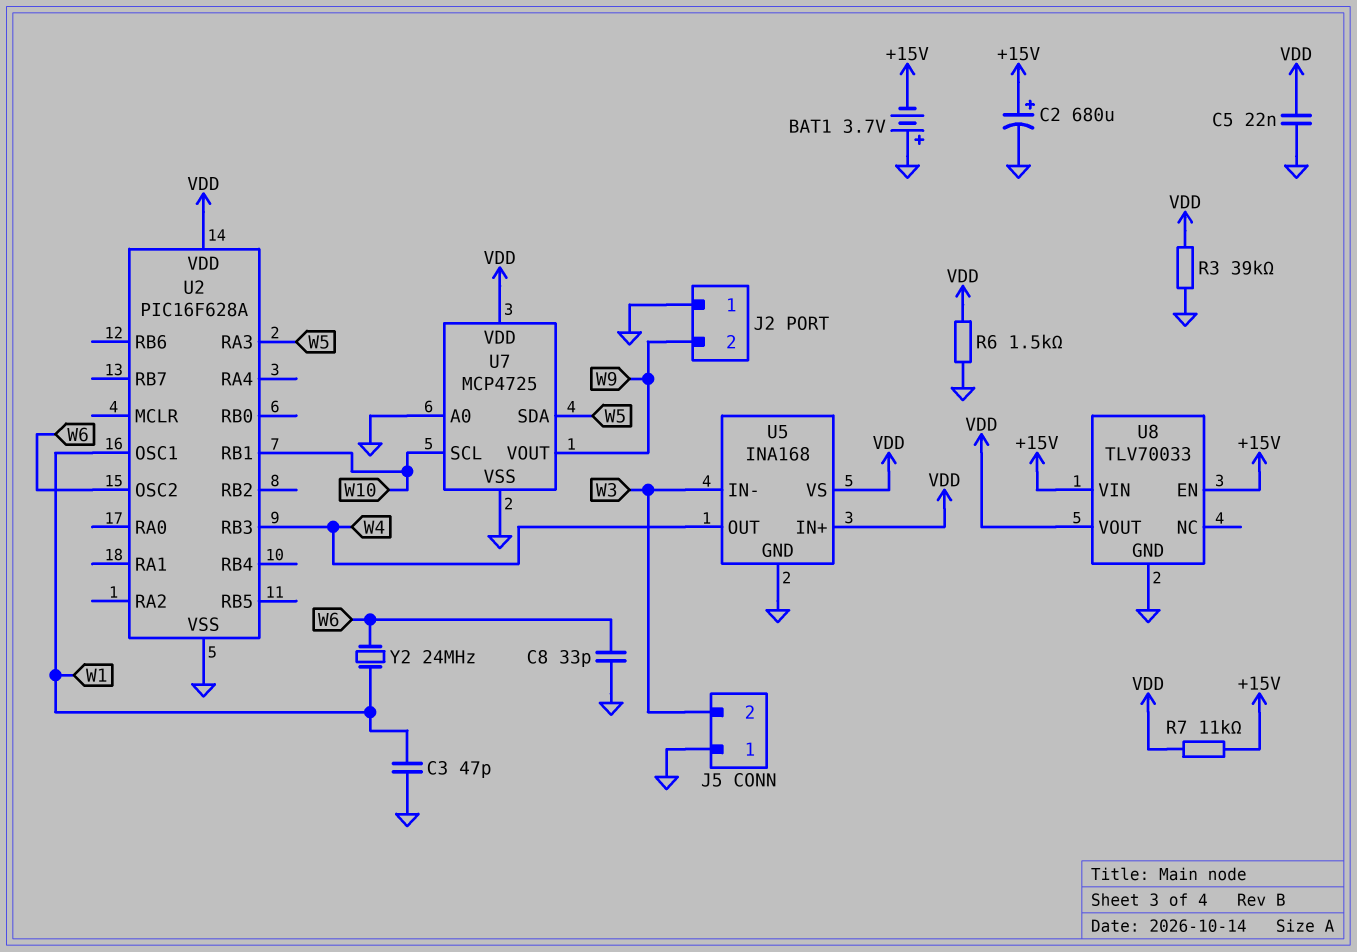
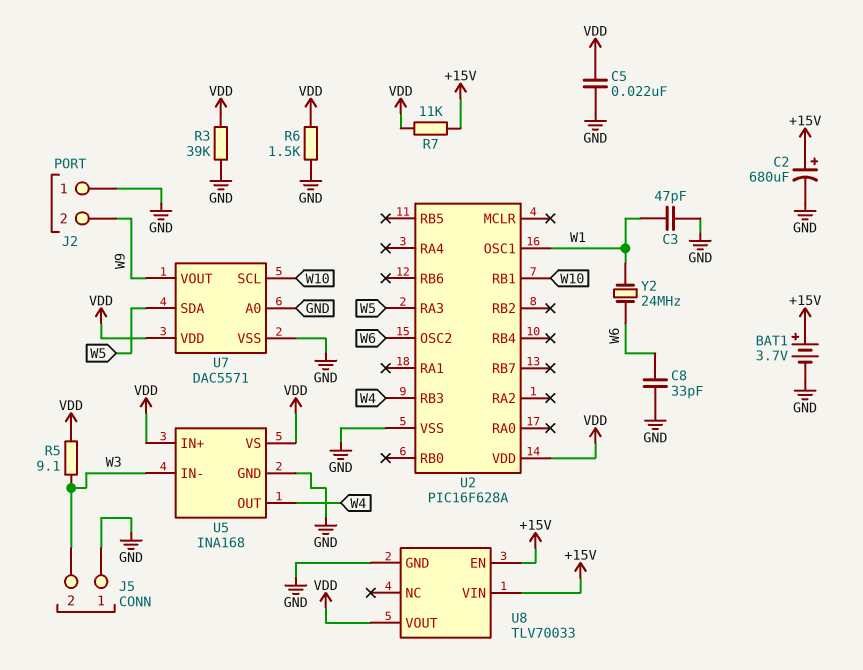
BAT1: 3.7V (plus GND, minus +15V) -> 3.7V (plus +15V, minus GND)
R5: none -> 9.1 (VDD, W3)
U7: MCP4725 -> DAC5571

